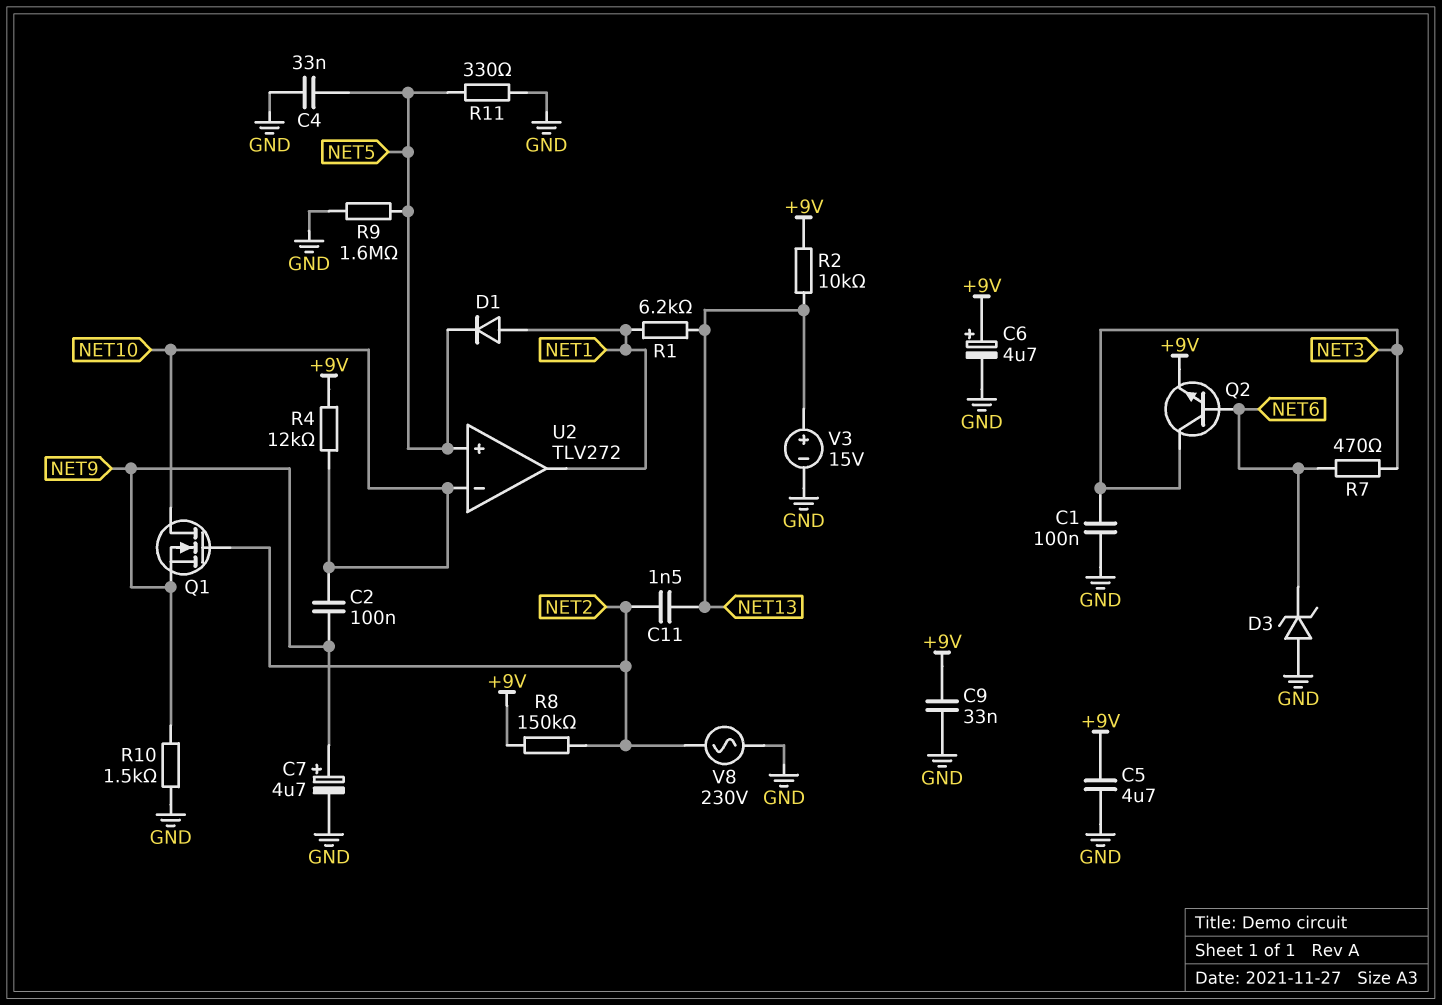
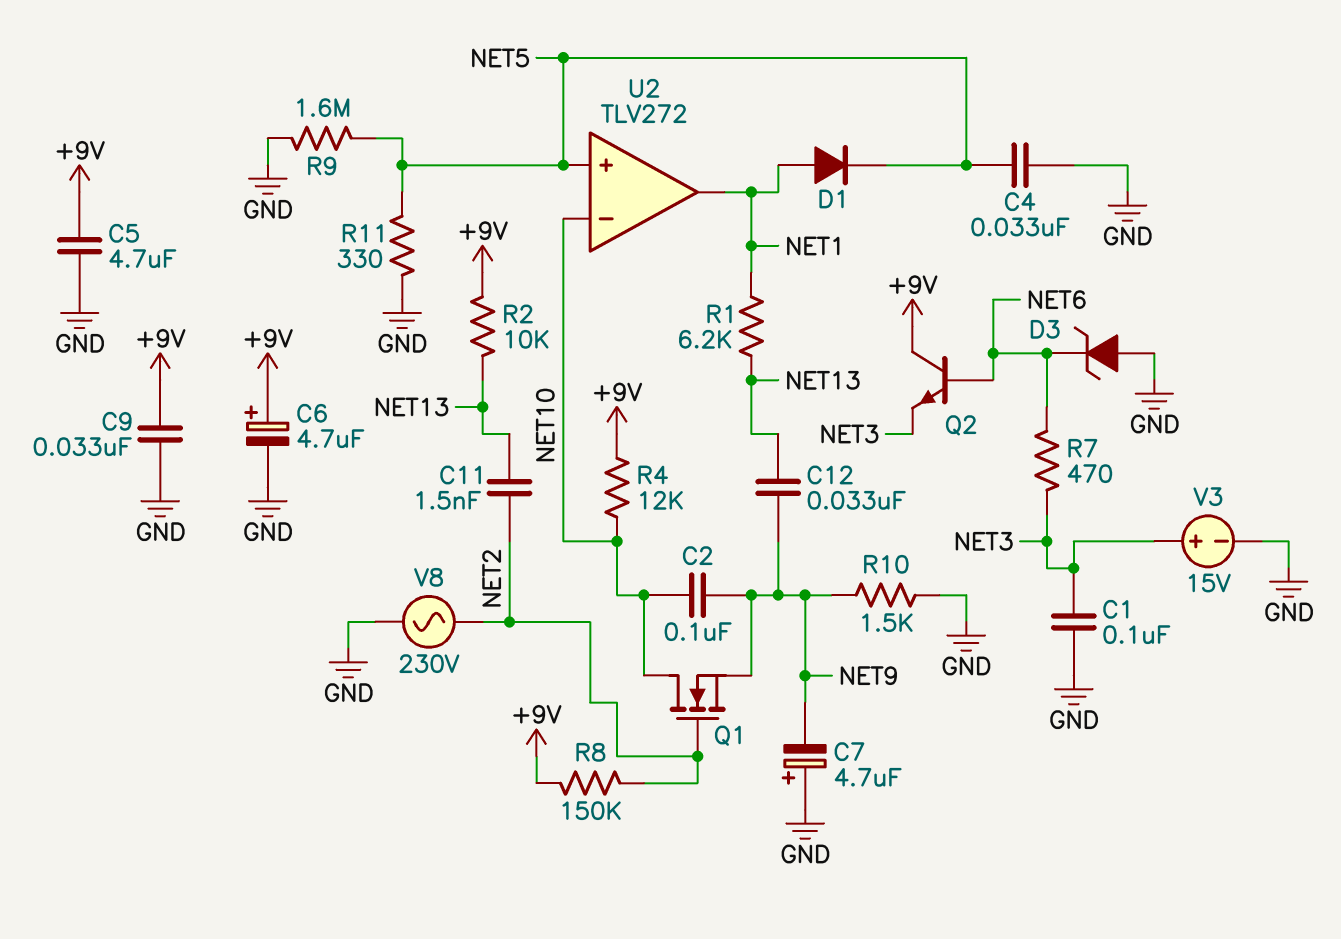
C7: 4.7uF (plus NET9, minus GND) -> 4.7uF (plus GND, minus NET9)
C12: none -> 33nF (NET9, NET13)
Q2: NPN (B NET6, C NET3, E +9V) -> NPN (B NET6, C +9V, E NET3)
V3: 15V (plus NET13, minus GND) -> 15V (plus NET3, minus GND)

